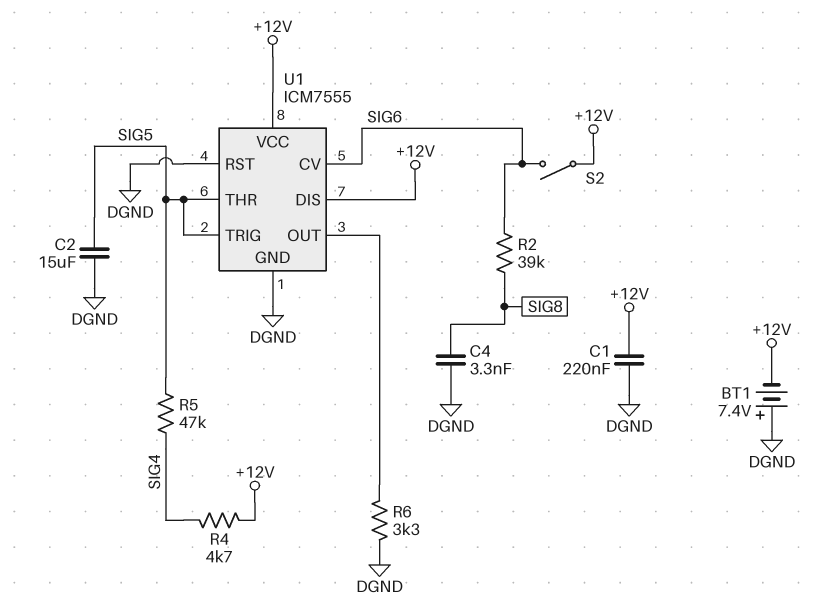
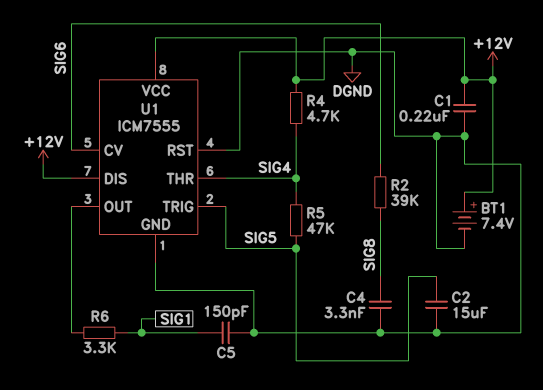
BT1: 7.4V (plus DGND, minus +12V) -> 7.4V (plus +12V, minus DGND)
C5: none -> 150pF (DGND, SIG1)
R6: 3.3k (DGND, U1/OUT) -> 3.3k (SIG1, U1/OUT)
S2: switch (+12V, SIG6) -> none
U1 pin THR: SIG5 -> SIG4

